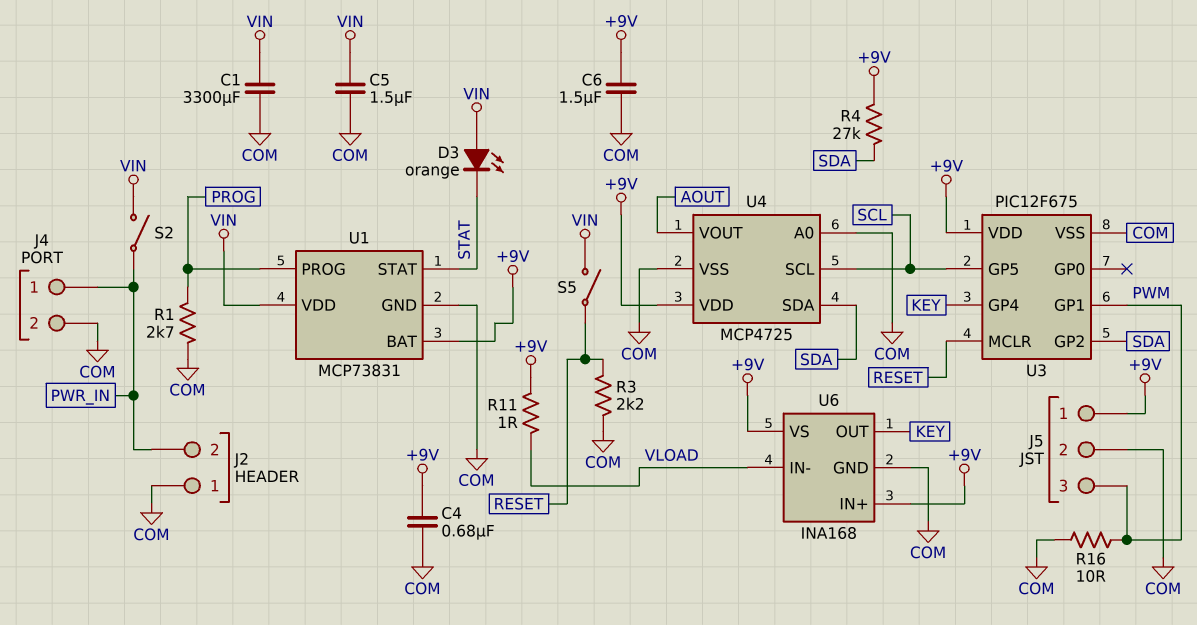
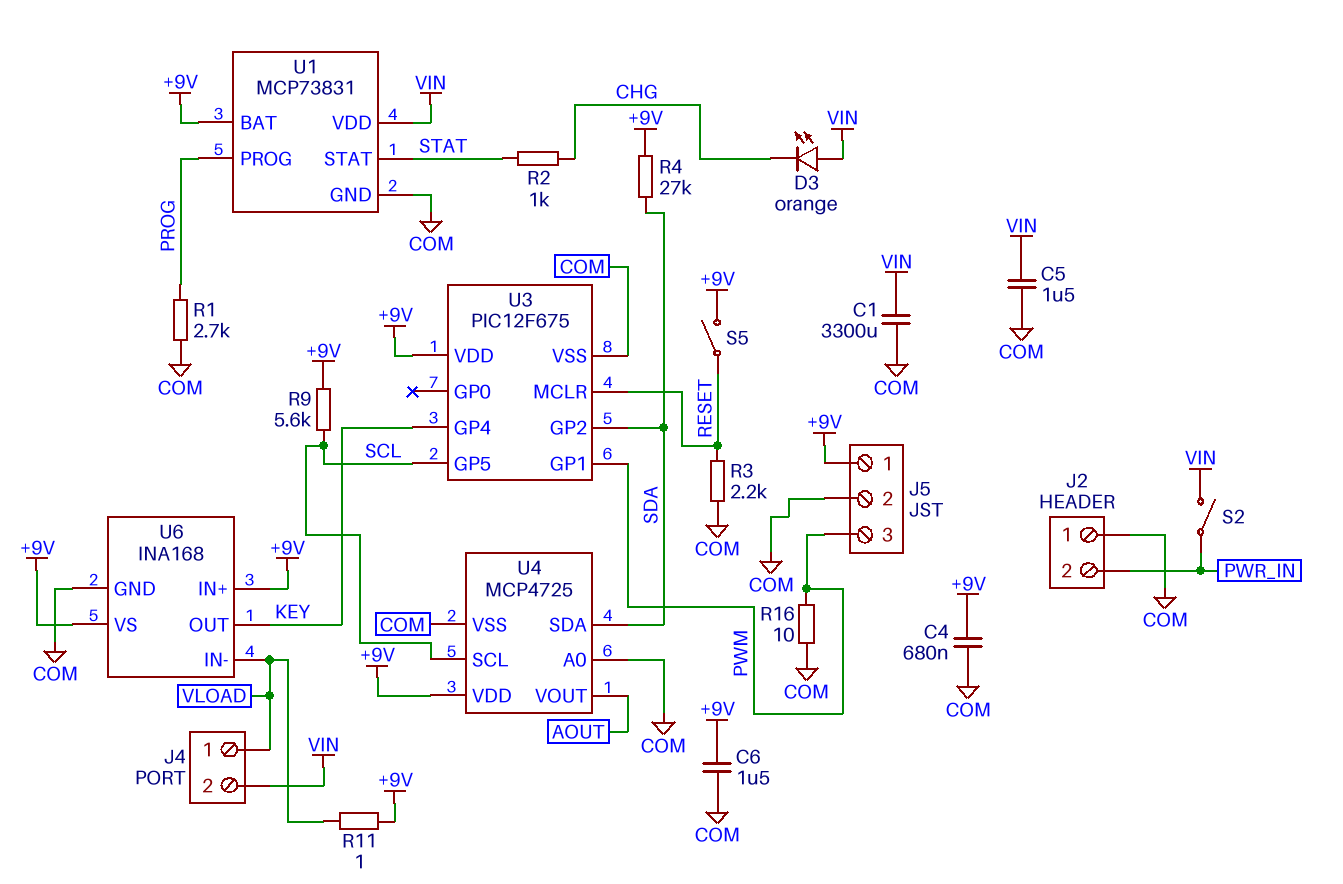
D3: LED orange (A VIN, K STAT) -> LED orange (A VIN, K CHG)
J4 pin 1: PWR_IN -> VLOAD
J4 pin 2: COM -> VIN
R2: none -> 1k (CHG, STAT)
R9: none -> 5.6k (+9V, SCL)
S5: switch (RESET, VIN) -> switch (+9V, RESET)

